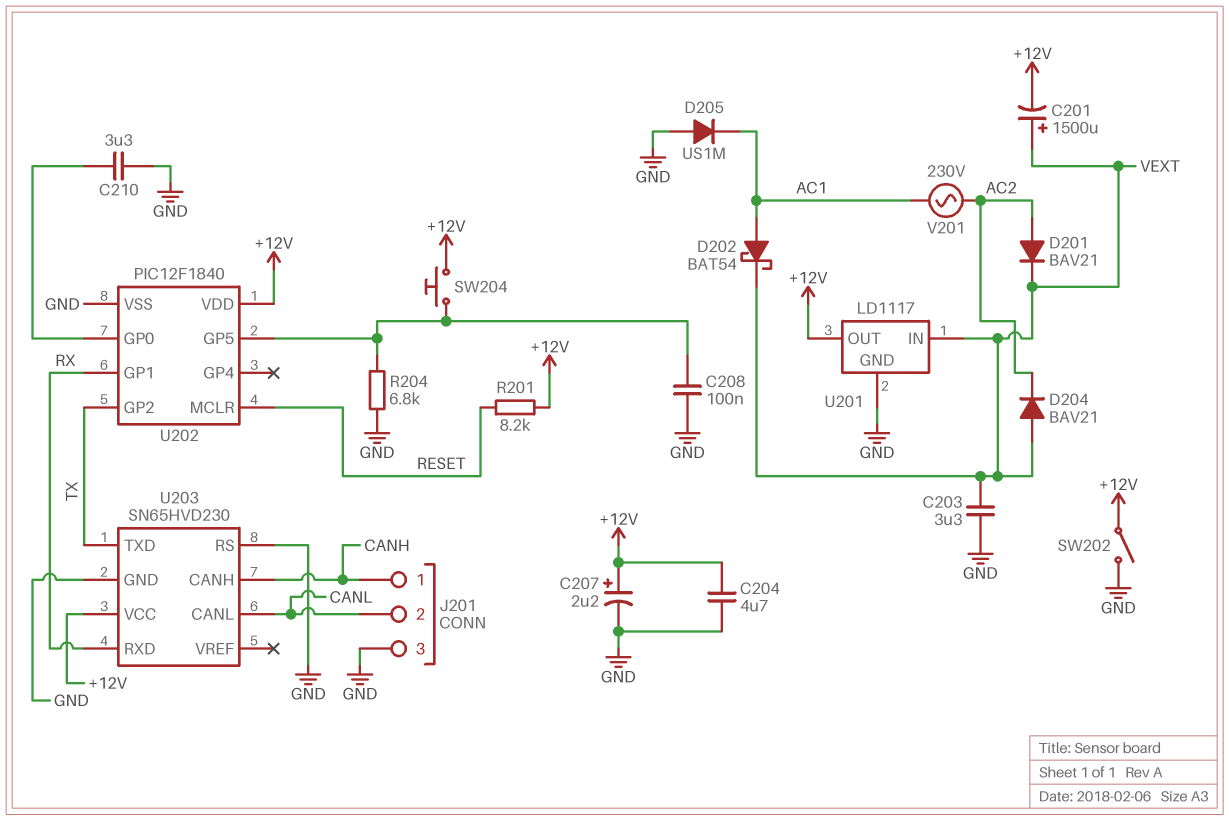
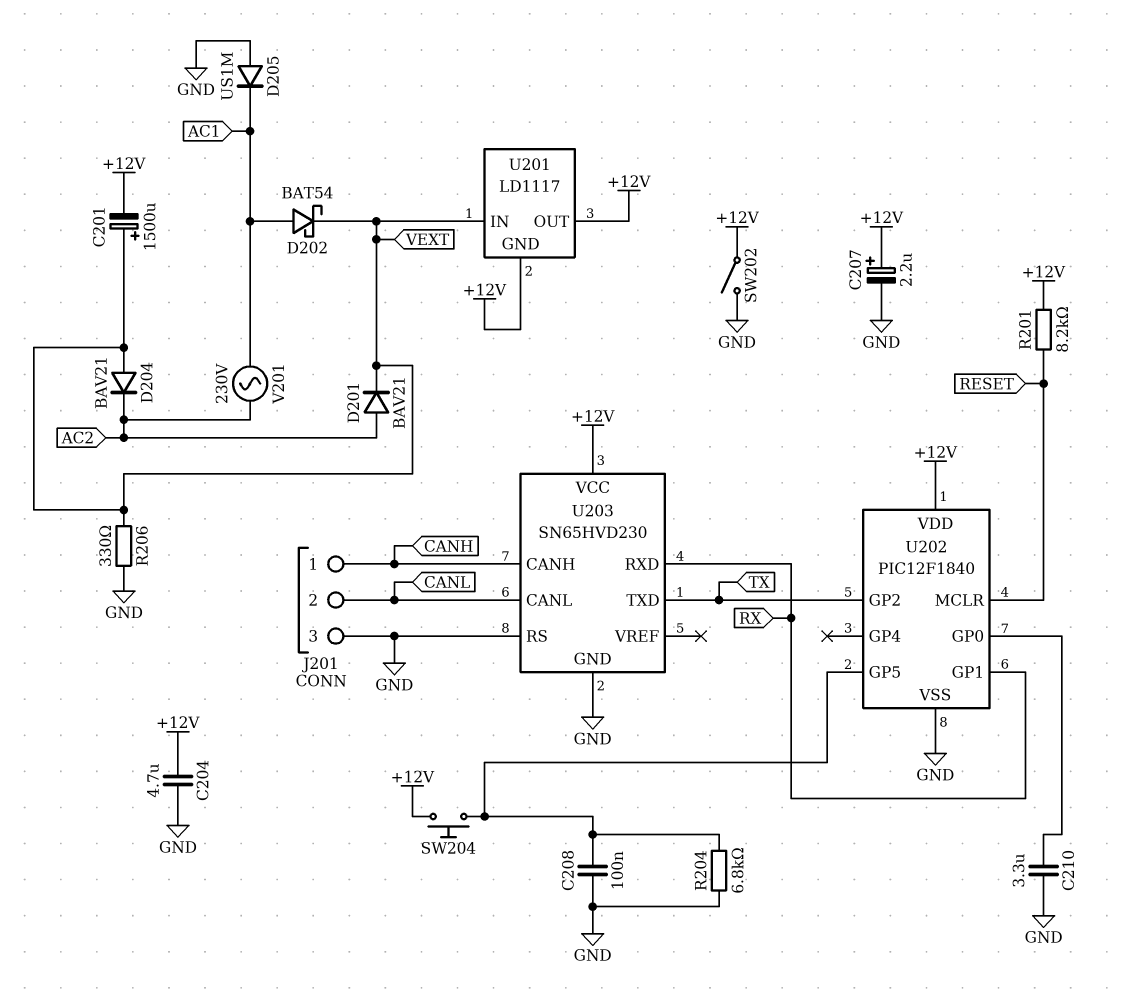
C203: 3.3uF (GND, VEXT) -> none
R206: none -> 330 (GND, VEXT)
U201 pin GND: GND -> +12V

